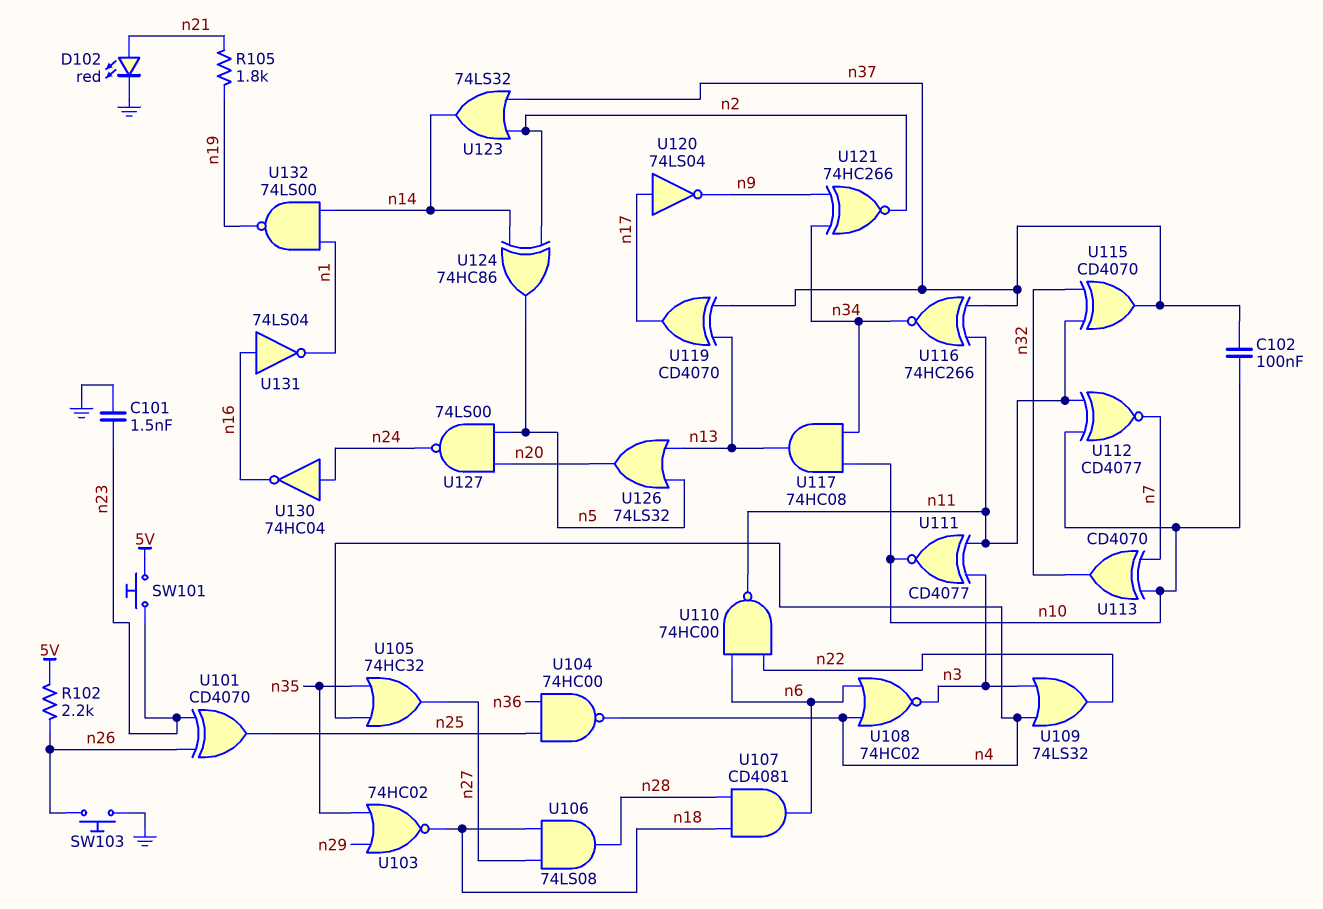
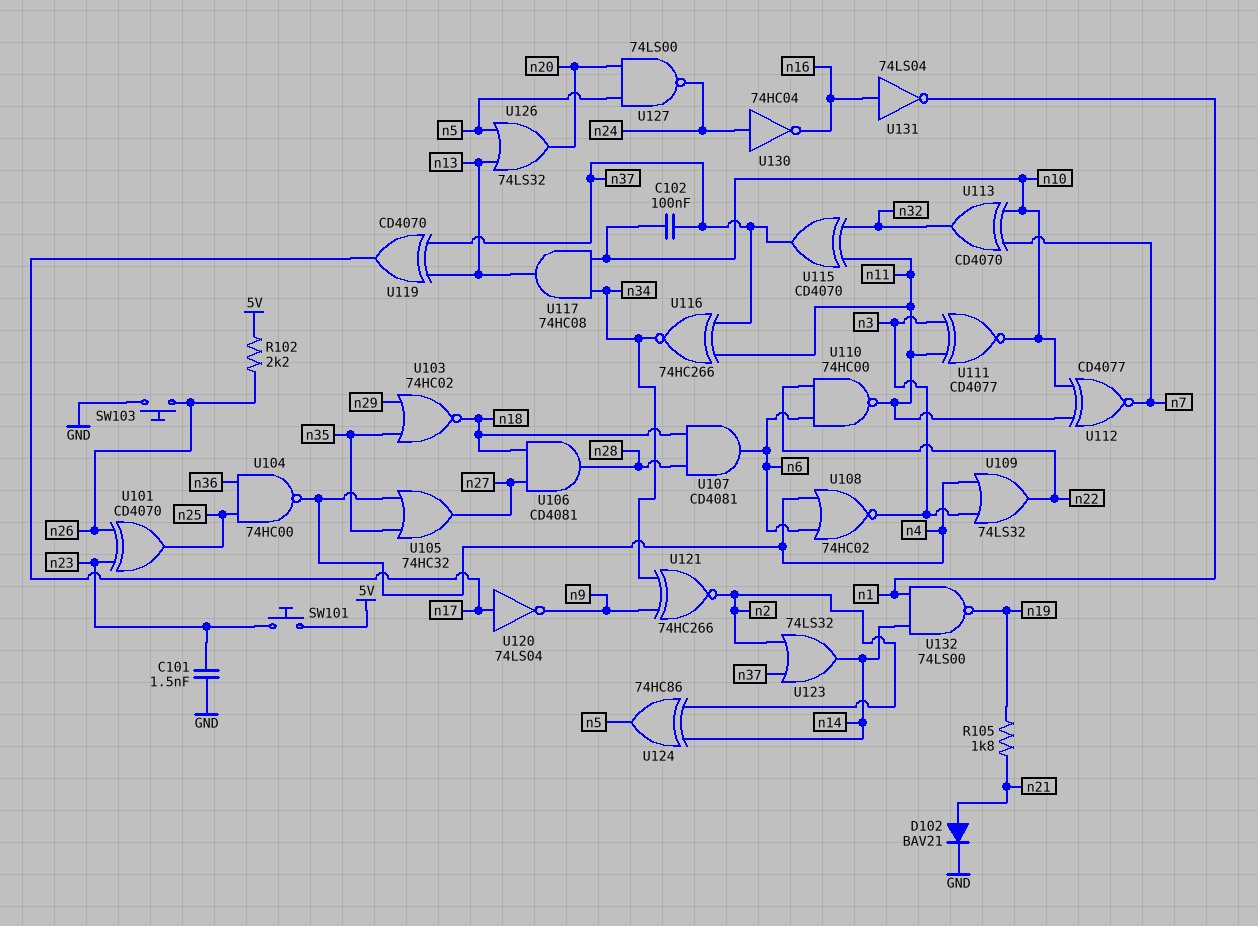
D102: LED red (A n21, K GND) -> diode BAV21 (A n21, K GND)
U106: AND 74LS08 (in n18, in n27, out n28) -> AND CD4081 (in n18, in n27, out n28)

